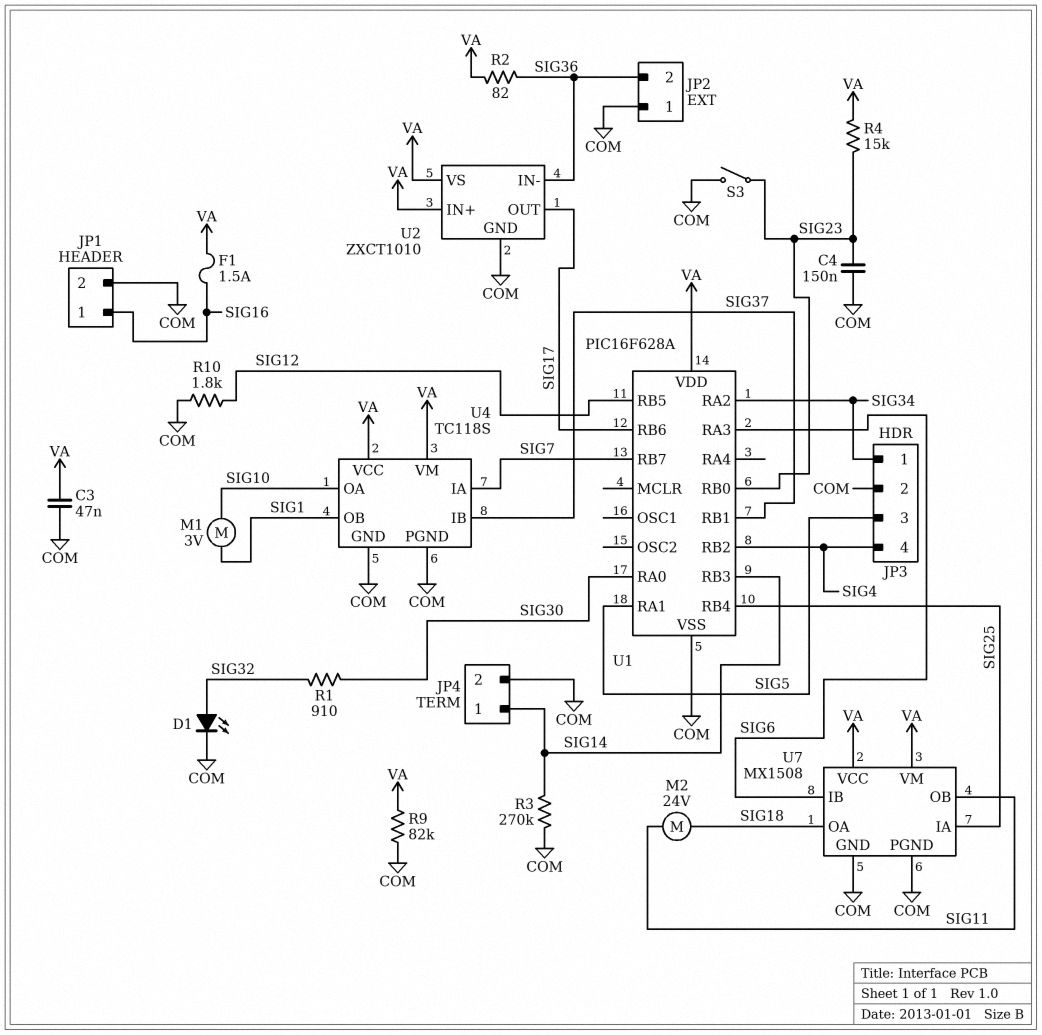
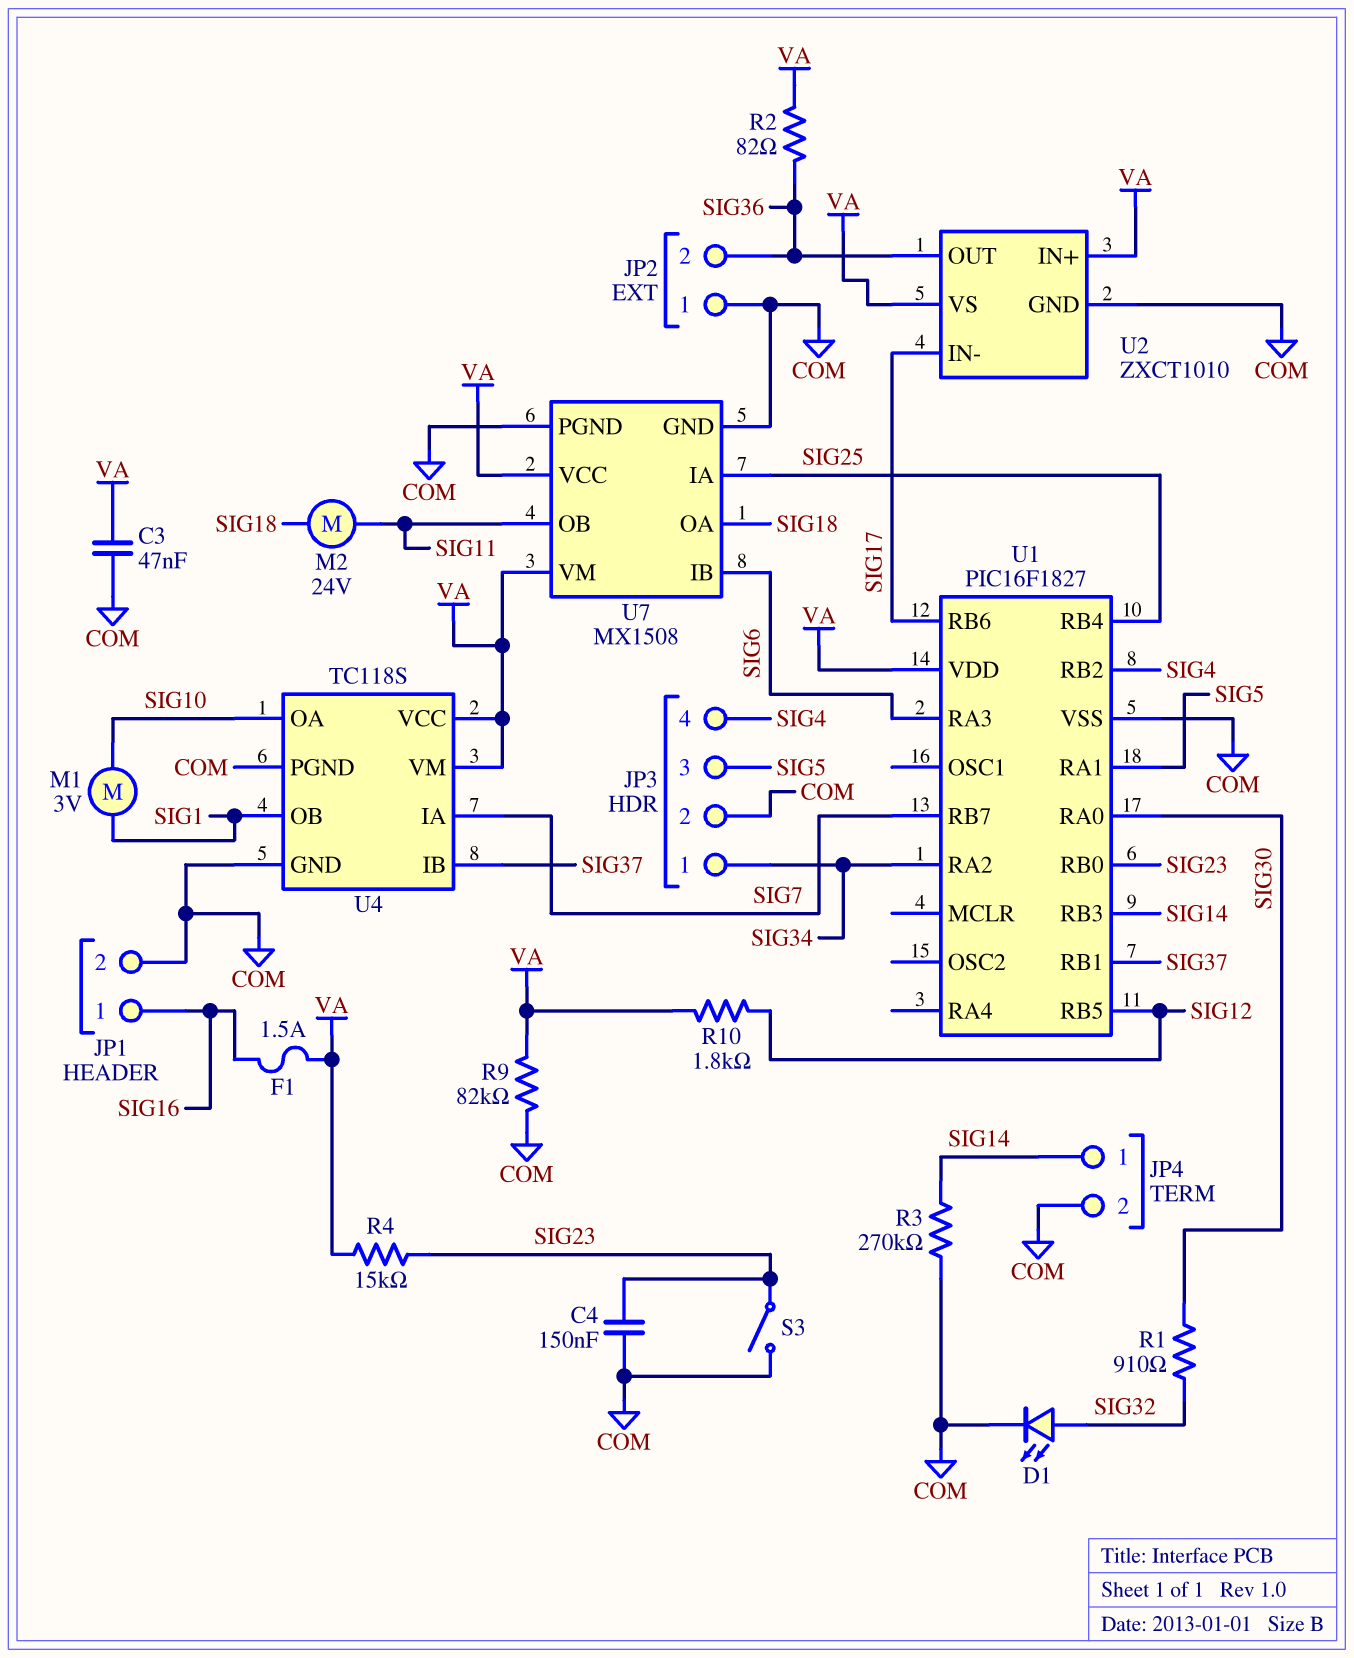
R10: 1.8k (COM, SIG12) -> 1.8k (SIG12, VA)
U1: PIC16F628A -> PIC16F1827
U2 pin IN-: SIG36 -> SIG17
U2 pin OUT: SIG17 -> SIG36

